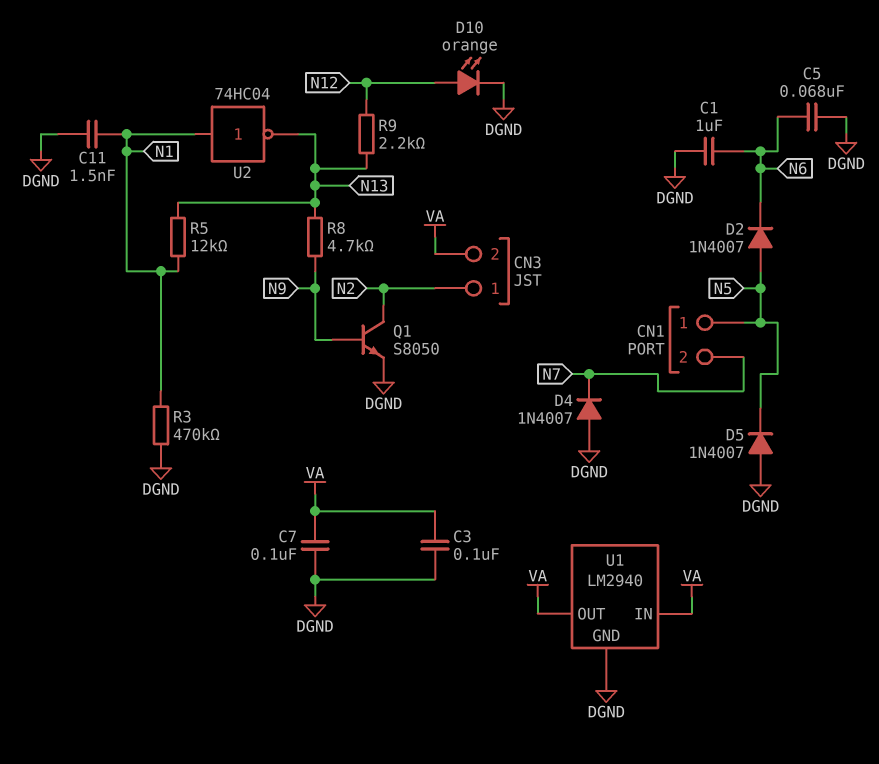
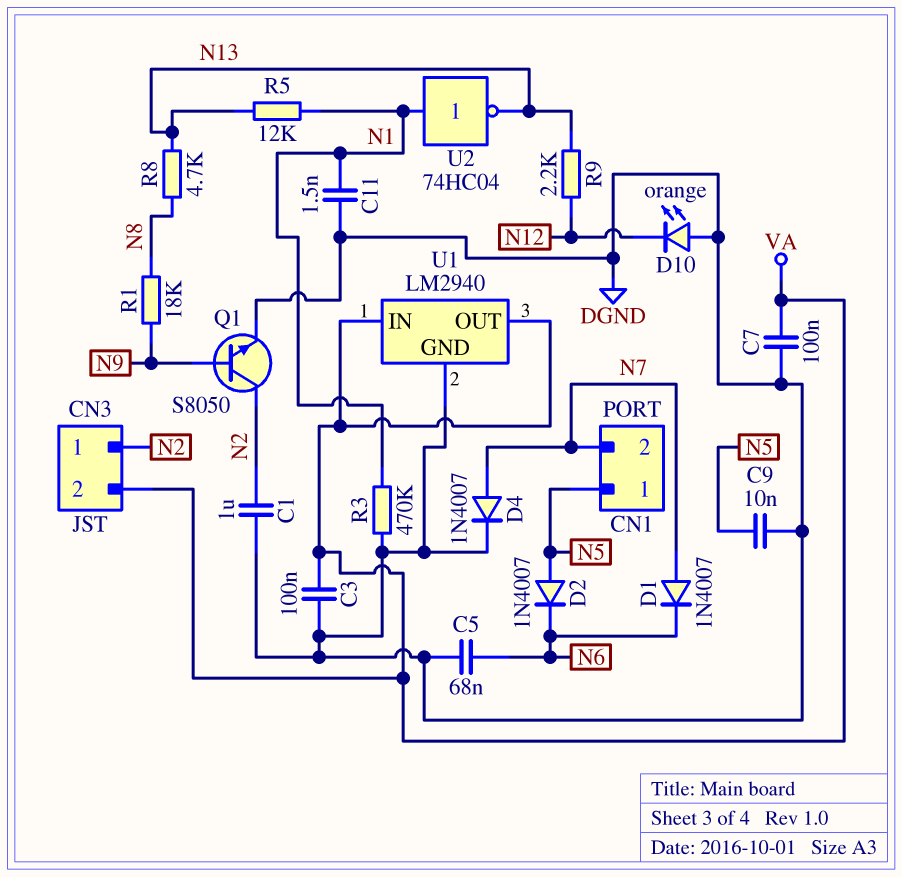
C1: 1uF (DGND, N6) -> 1uF (DGND, N2)
C9: none -> 10nF (DGND, N5)
D1: none -> diode 1N4007 (A N7, K N6)
D4: diode 1N4007 (A DGND, K N7) -> diode 1N4007 (A N7, K DGND)
D5: diode 1N4007 (A DGND, K N5) -> none
D10: LED orange (A N12, K DGND) -> LED orange (A DGND, K N12)
R1: none -> 18k (N8, N9)
R8: 4.7k (N9, N13) -> 4.7k (N8, N13)

